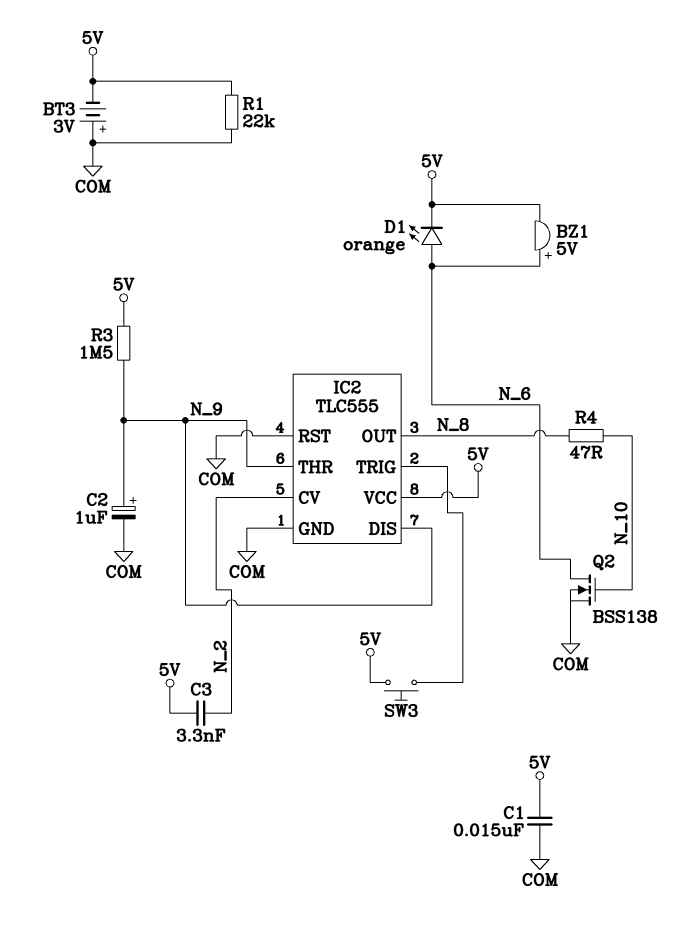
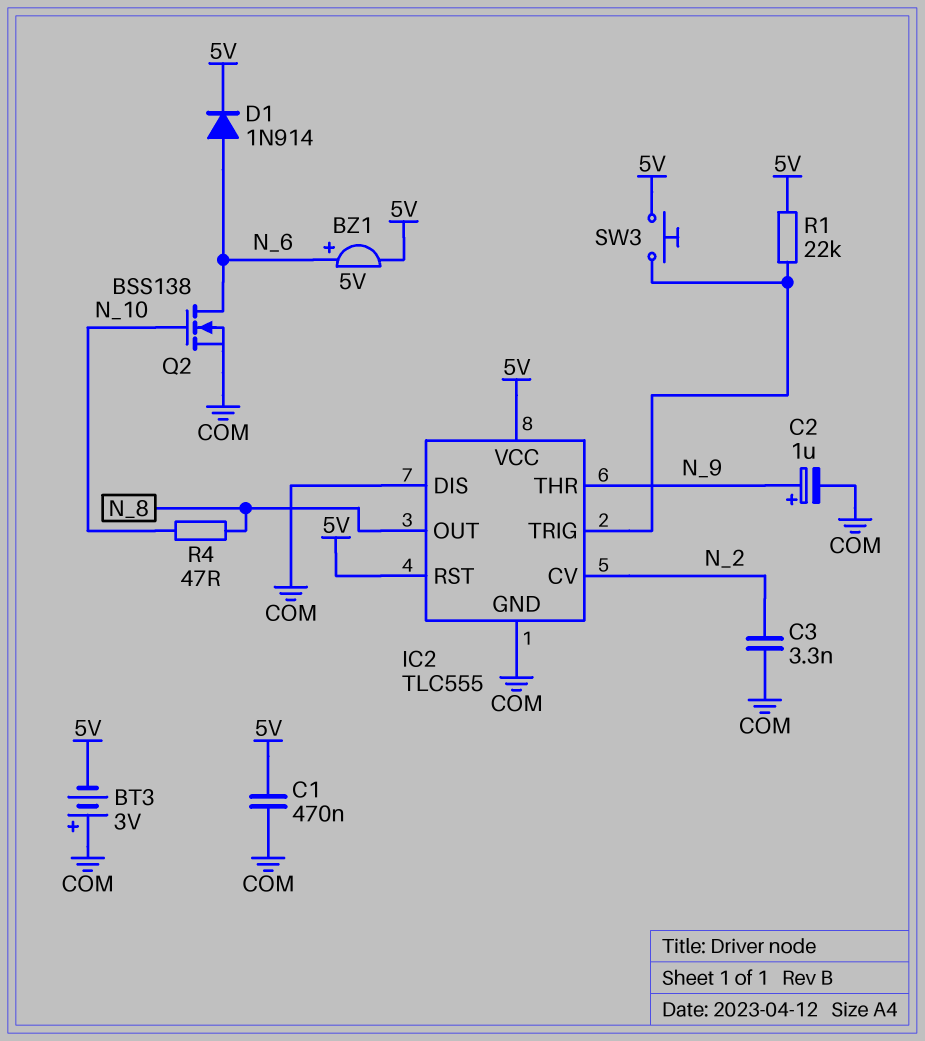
C1: 15nF (5V, COM) -> 470nF (5V, COM)
C3: 3.3nF (5V, N_2) -> 3.3nF (COM, N_2)
D1: LED orange (A N_6, K 5V) -> diode 1N914 (A N_6, K 5V)
IC2 pin DIS: N_9 -> COM
IC2 pin RST: COM -> 5V
R1: 22k (5V, COM) -> 22k (5V, IC2/TRIG)
R3: 1.5M (5V, N_9) -> none

